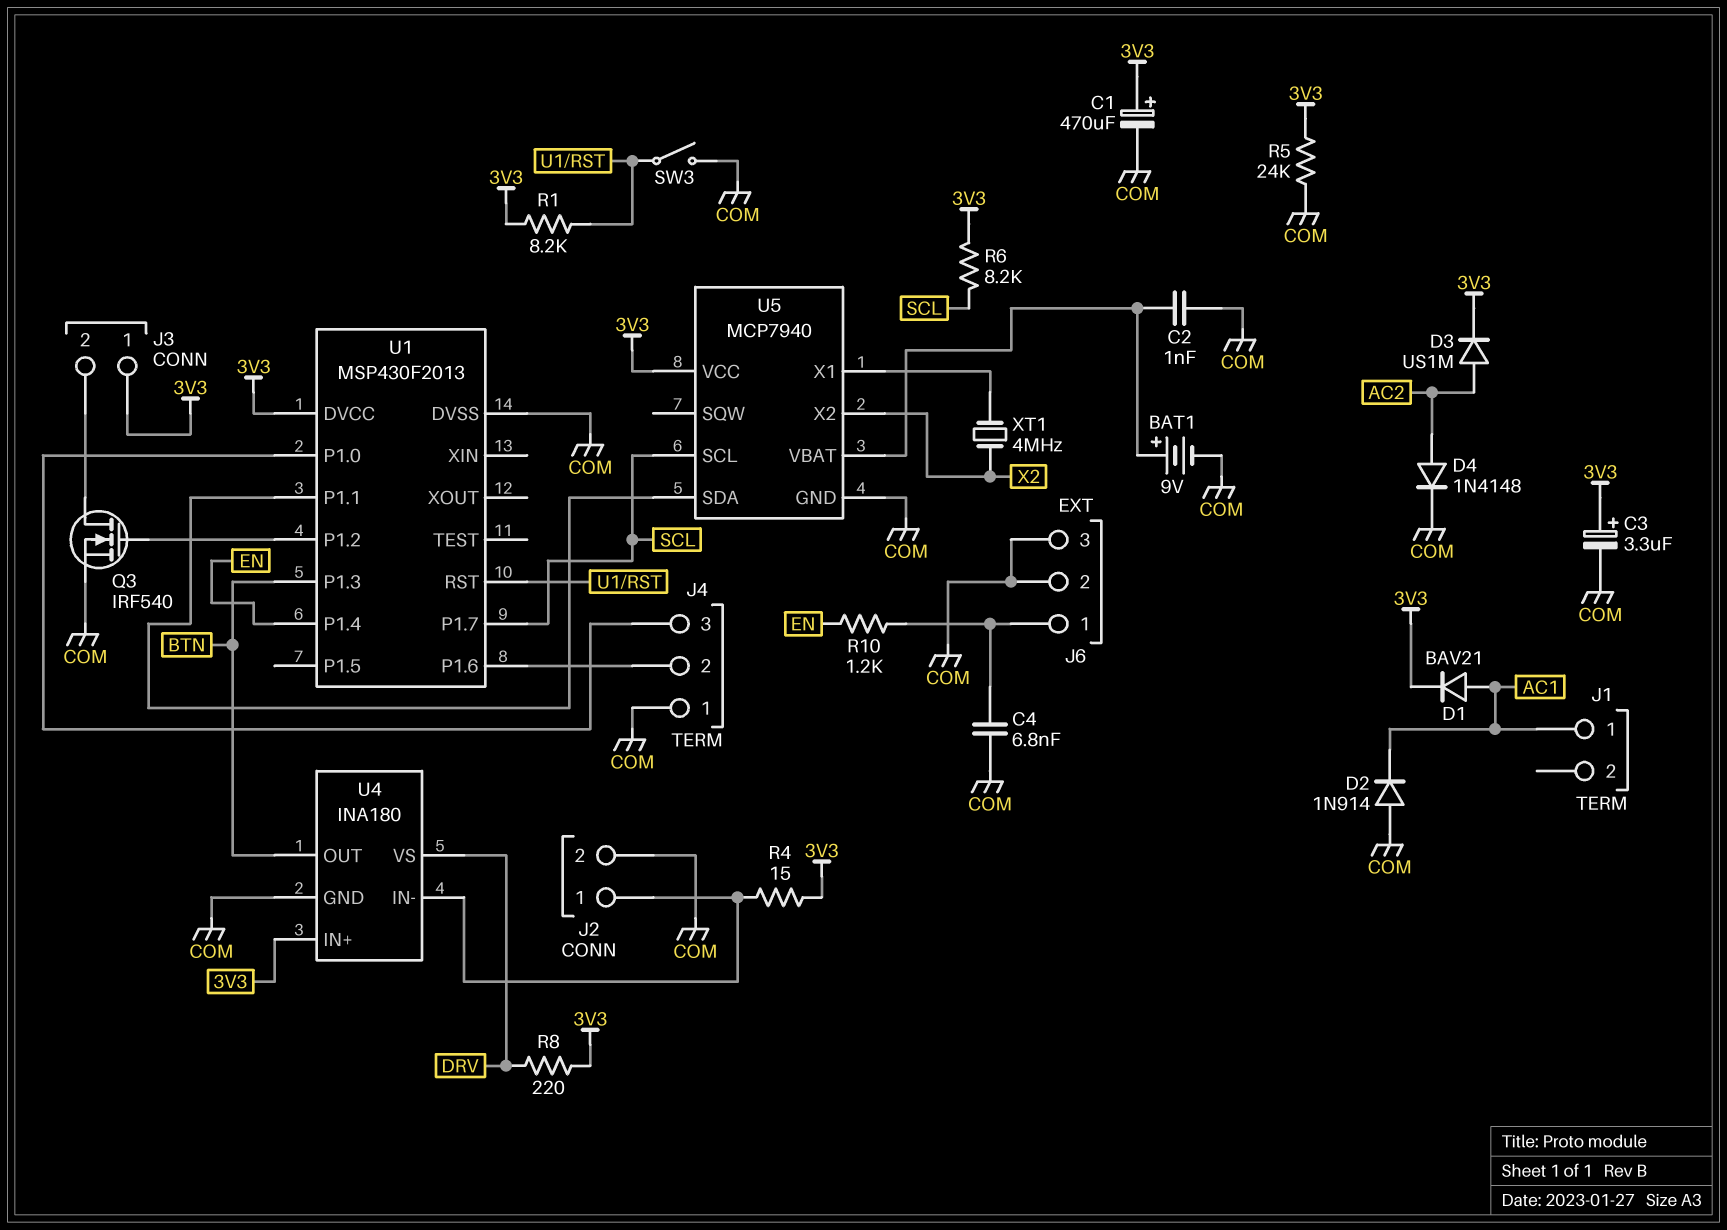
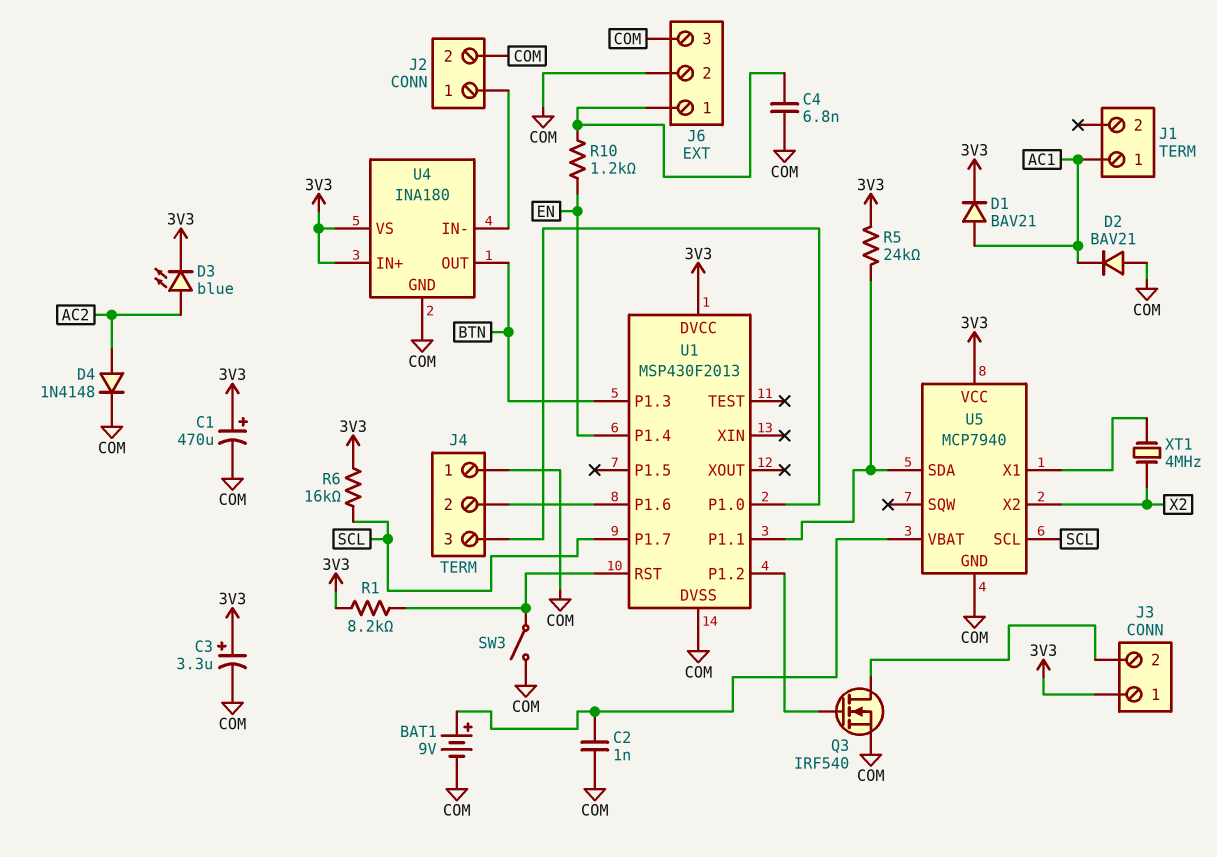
D2: diode 1N914 (A COM, K AC1) -> diode BAV21 (A COM, K AC1)
D3: diode US1M (A AC2, K 3V3) -> LED blue (A AC2, K 3V3)
R4: 15 (3V3, J2/1) -> none
R5: 24k (3V3, COM) -> 24k (3V3, U1/P1.1)
R6: 8.2k (3V3, SCL) -> 16k (3V3, SCL)
R8: 220 (3V3, DRV) -> none
U4 pin VS: DRV -> 3V3

